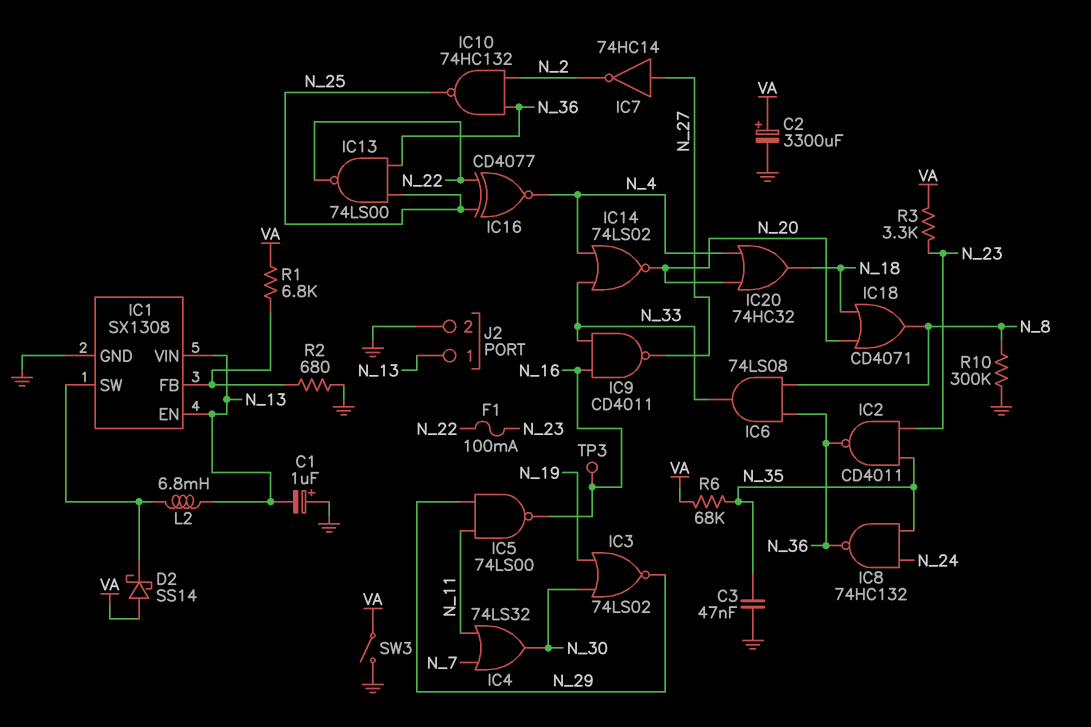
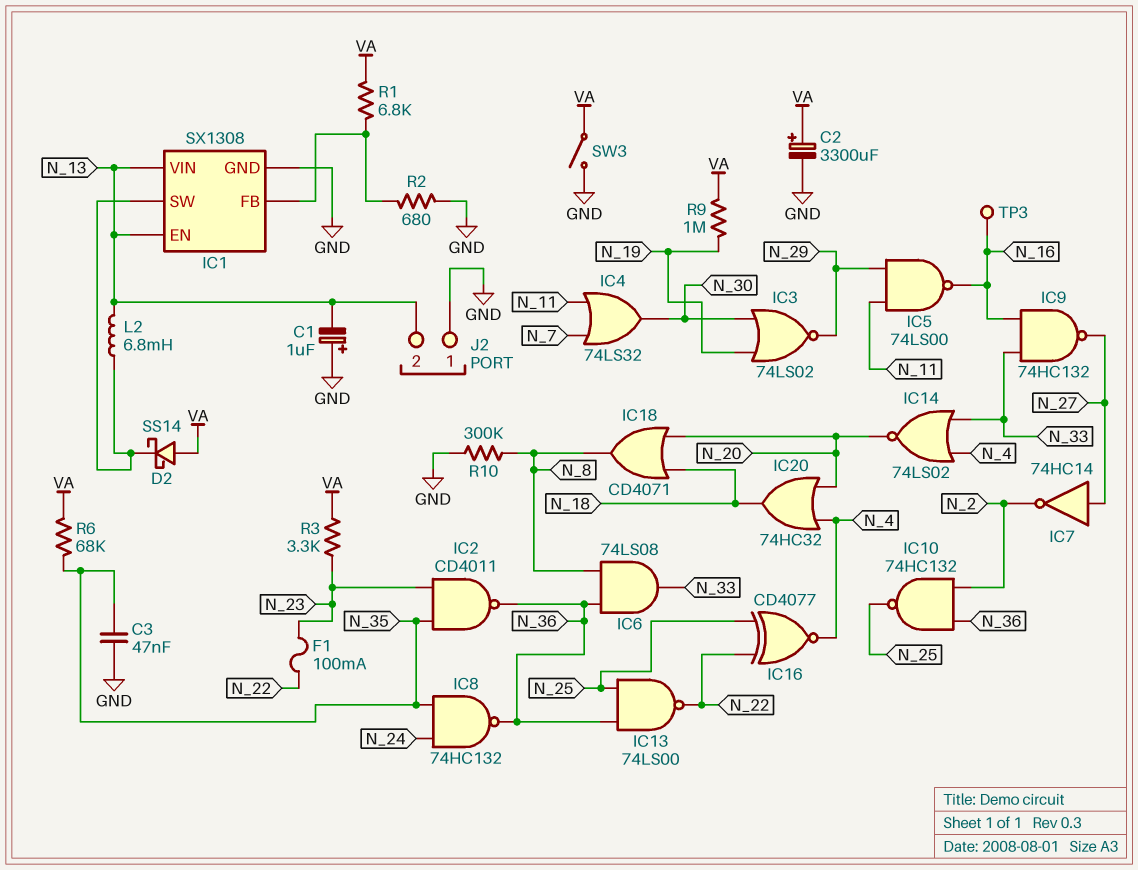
IC9: NAND CD4011 (in N_16, in N_33, out N_27) -> NAND 74HC132 (in N_16, in N_33, out N_27)
J2 pin 1: N_13 -> GND
J2 pin 2: GND -> N_13
R9: none -> 1M (N_19, VA)

